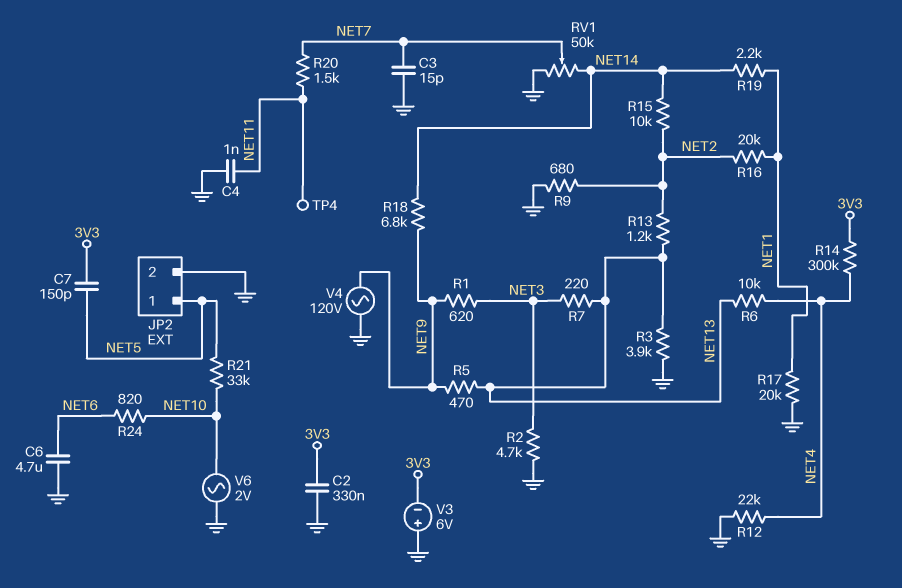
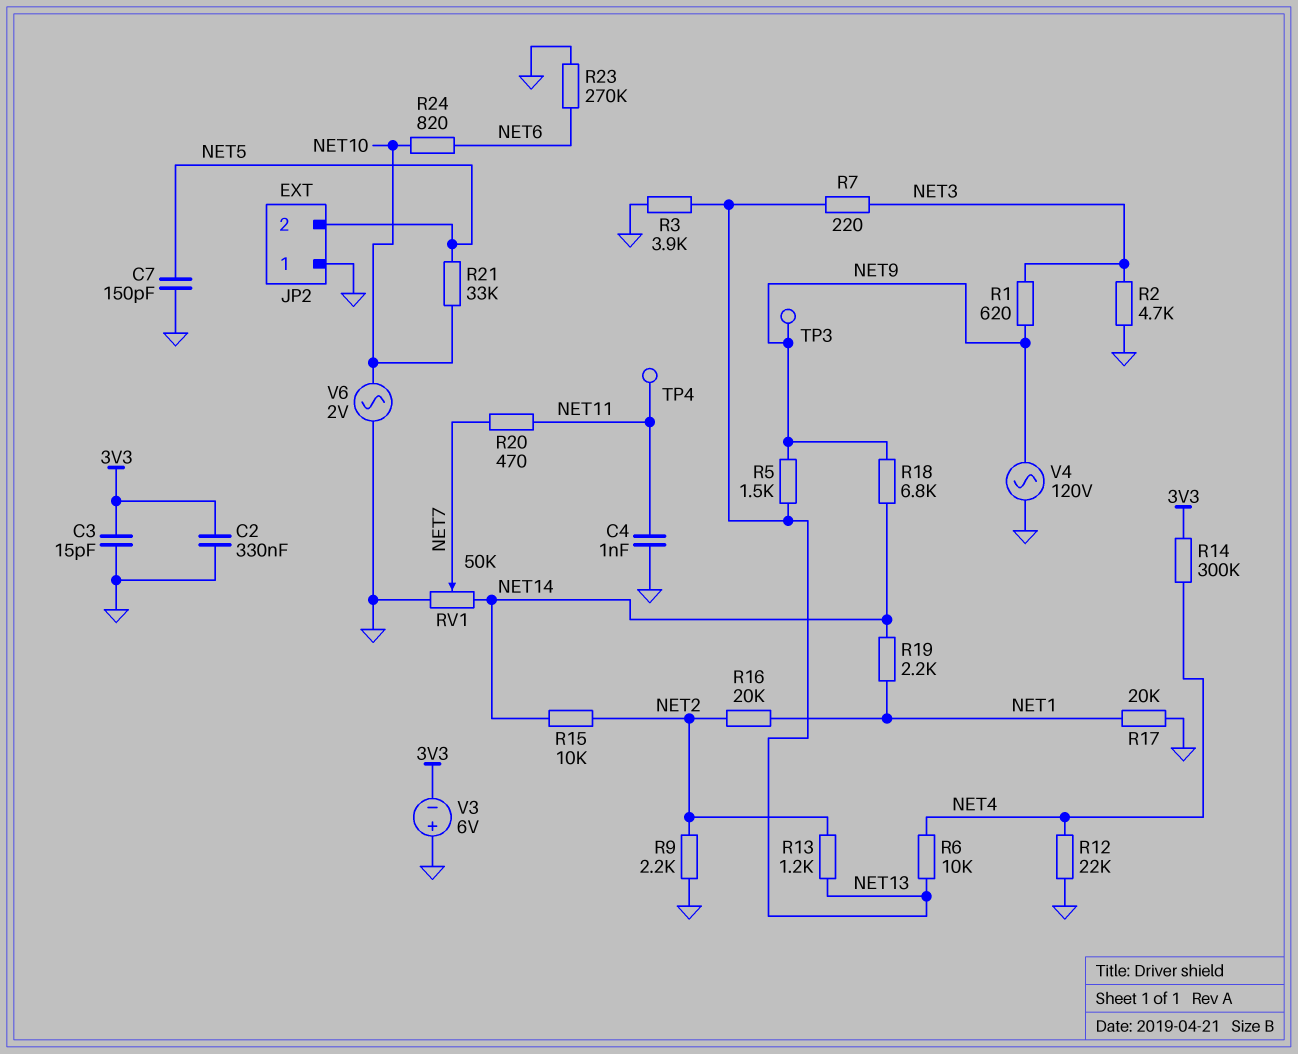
C3: 15pF (GND, NET7) -> 15pF (3V3, GND)
C6: 4.7uF (GND, NET6) -> none
C7: 150pF (3V3, NET5) -> 150pF (GND, NET5)
JP2 pin 1: NET5 -> GND
JP2 pin 2: GND -> NET5
R5: 470 (NET9, NET13) -> 1.5k (NET9, NET13)
R9: 680 (GND, NET2) -> 2.2k (GND, NET2)
R20: 1.5k (NET7, NET11) -> 470 (NET7, NET11)
R23: none -> 270k (GND, NET6)
TP3: none -> test point (NET9)

